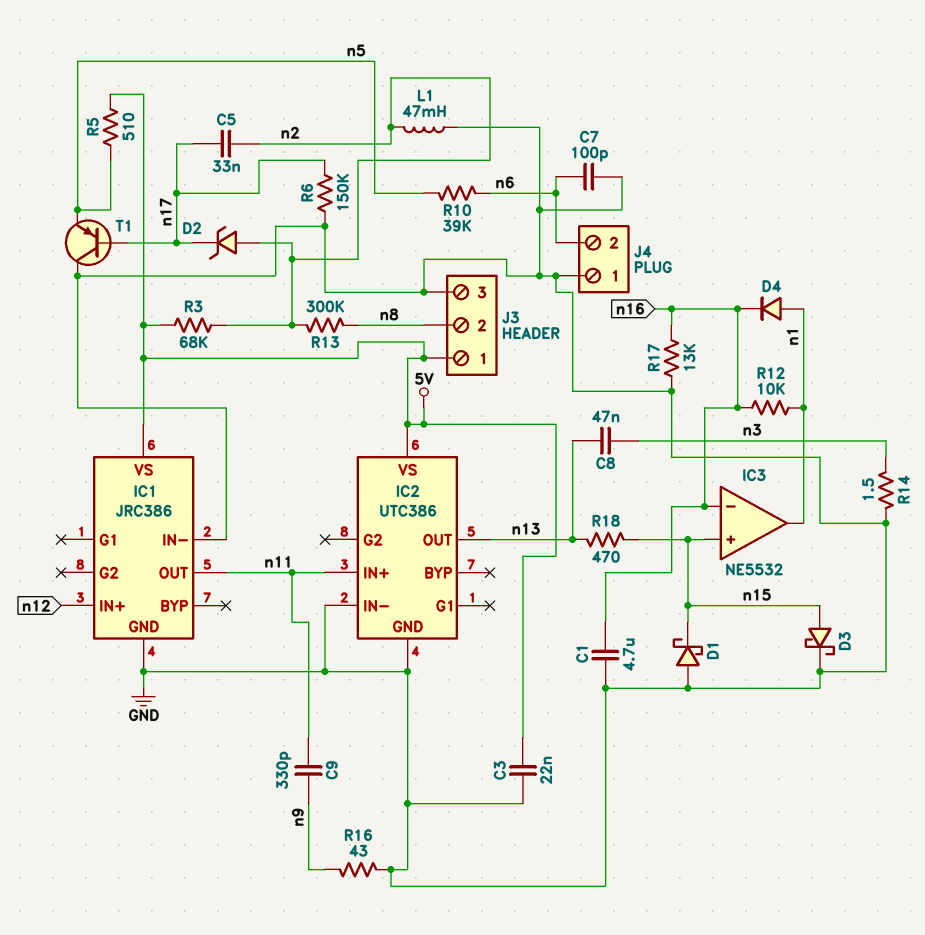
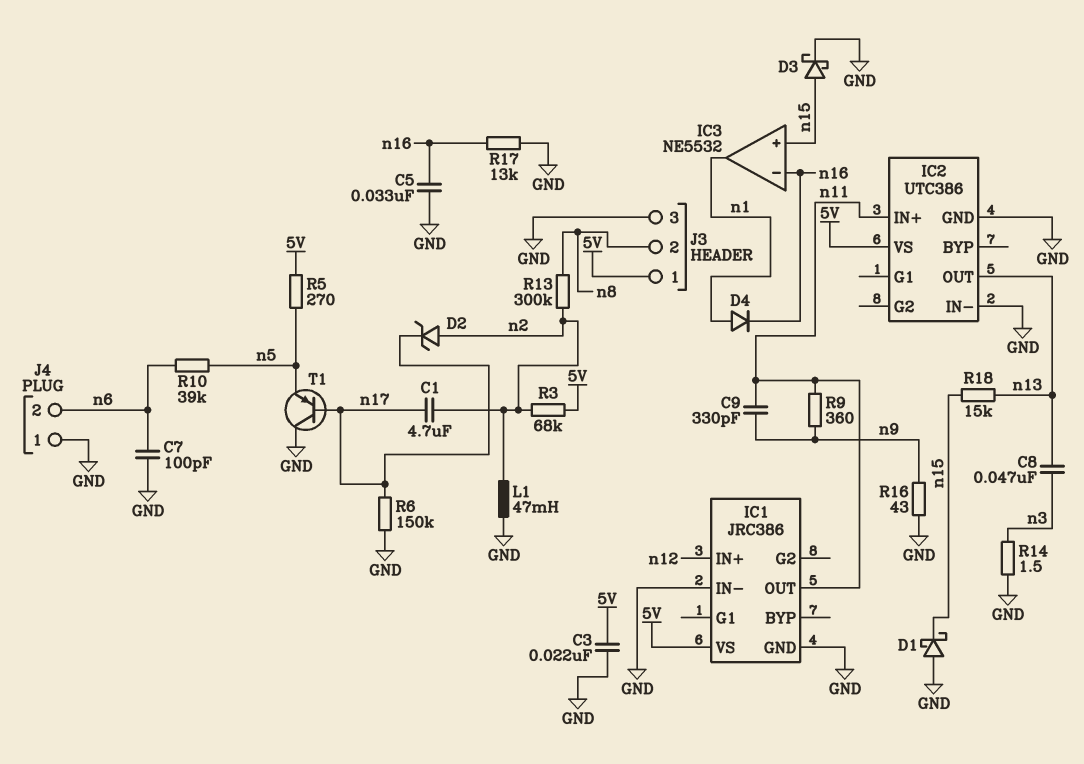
C1: 4.7uF (GND, n16) -> 4.7uF (n2, n17)
C5: 33nF (n2, n17) -> 33nF (GND, n16)
R5: 510 (5V, n5) -> 270 (5V, n5)
R9: none -> 360 (n9, n11)
R12: 10k (n1, n16) -> none
R18: 470 (n13, n15) -> 15k (n13, n15)

